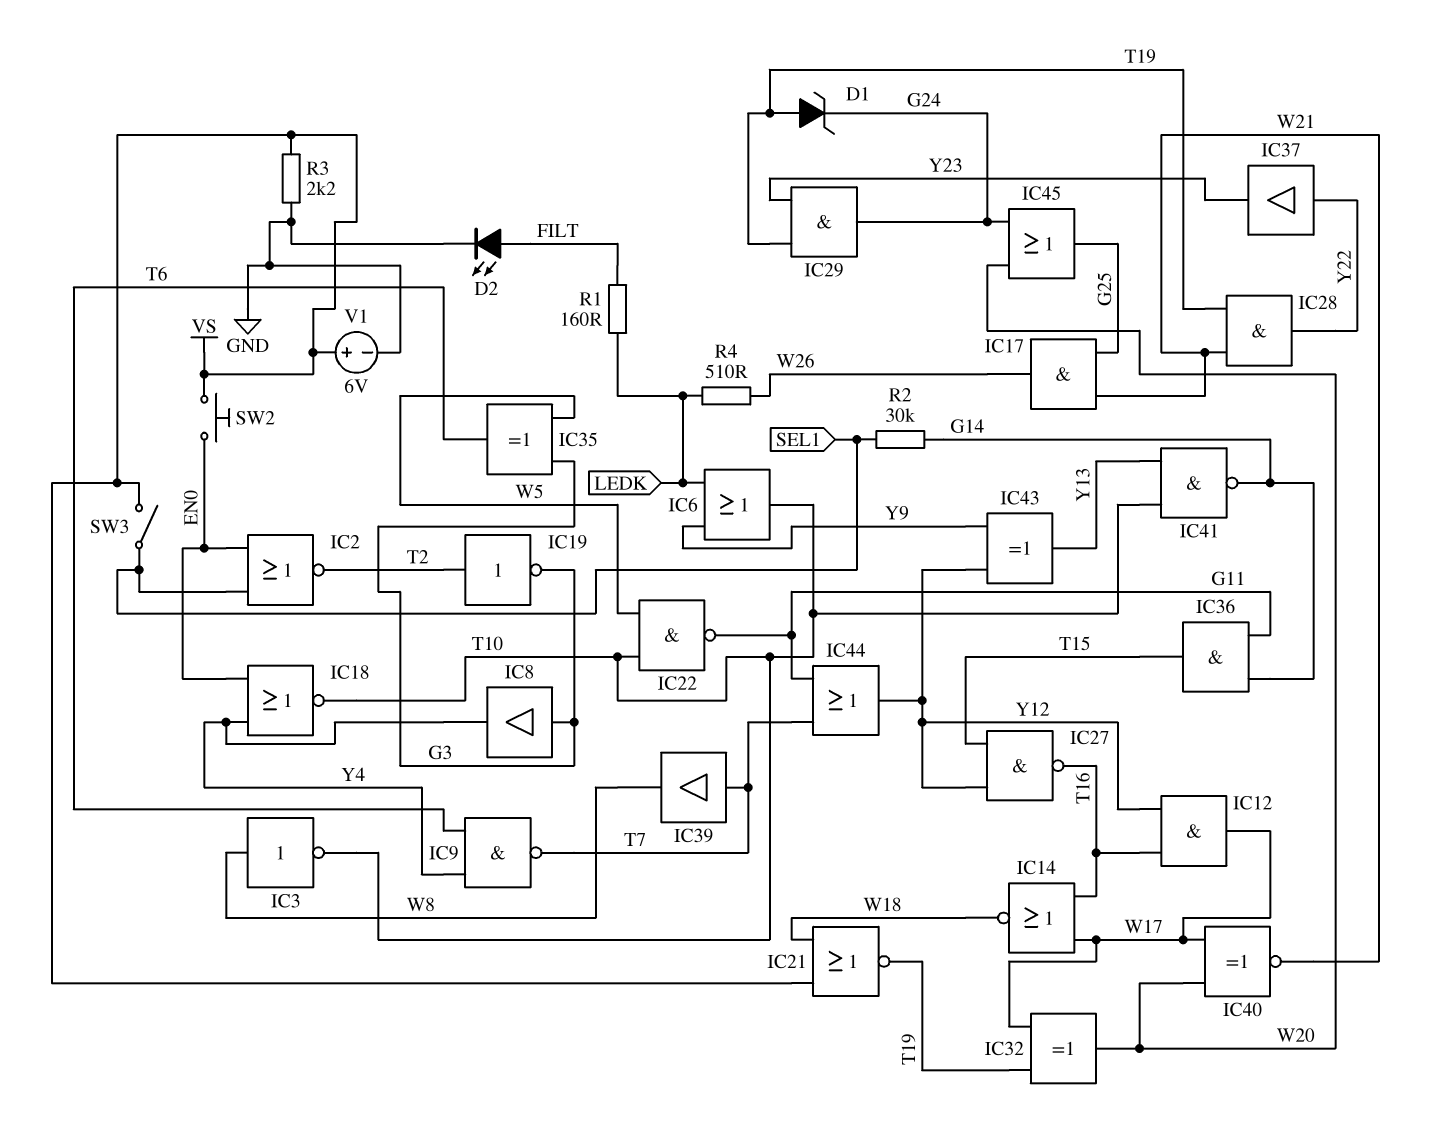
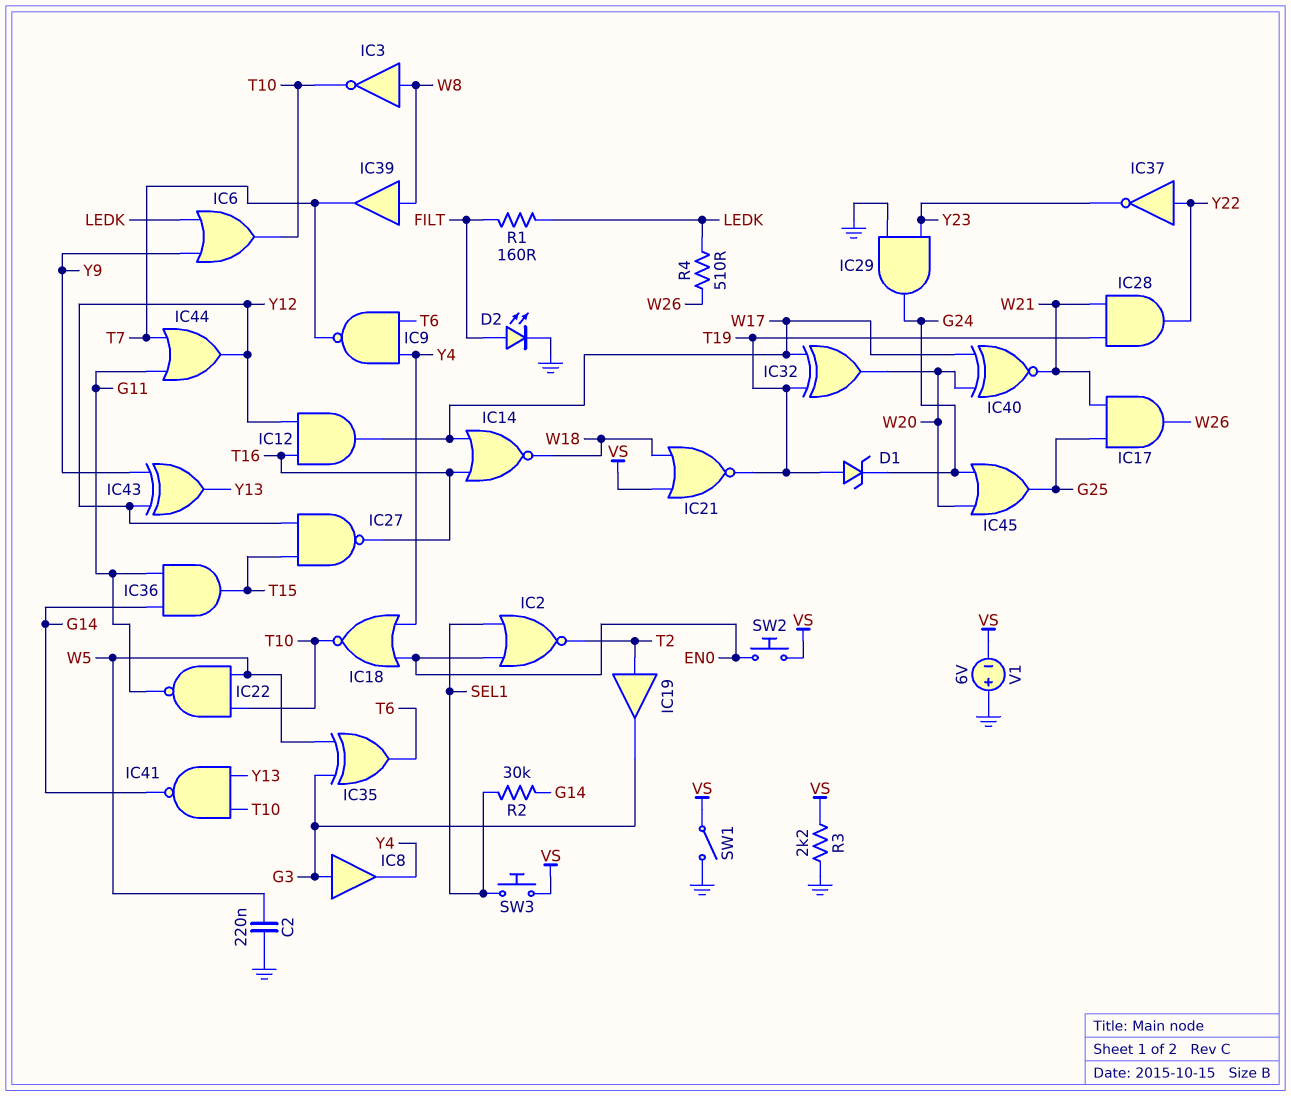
C2: none -> 220nF (GND, W5)
IC19: NOT (in T2, out G3) -> buffer (in T2, out G3)
IC29: AND (in T19, in Y23, out G24) -> AND (in GND, in Y23, out G24)
IC37: buffer (in Y22, out Y23) -> NOT (in Y22, out Y23)
IC39: buffer (in T7, out W8) -> buffer (in W8, out T7)
SW1: none -> switch (GND, VS)
SW3: switch (SEL1, VS) -> button (SEL1, VS)
V1: 6V (plus VS, minus GND) -> 6V (plus GND, minus VS)

